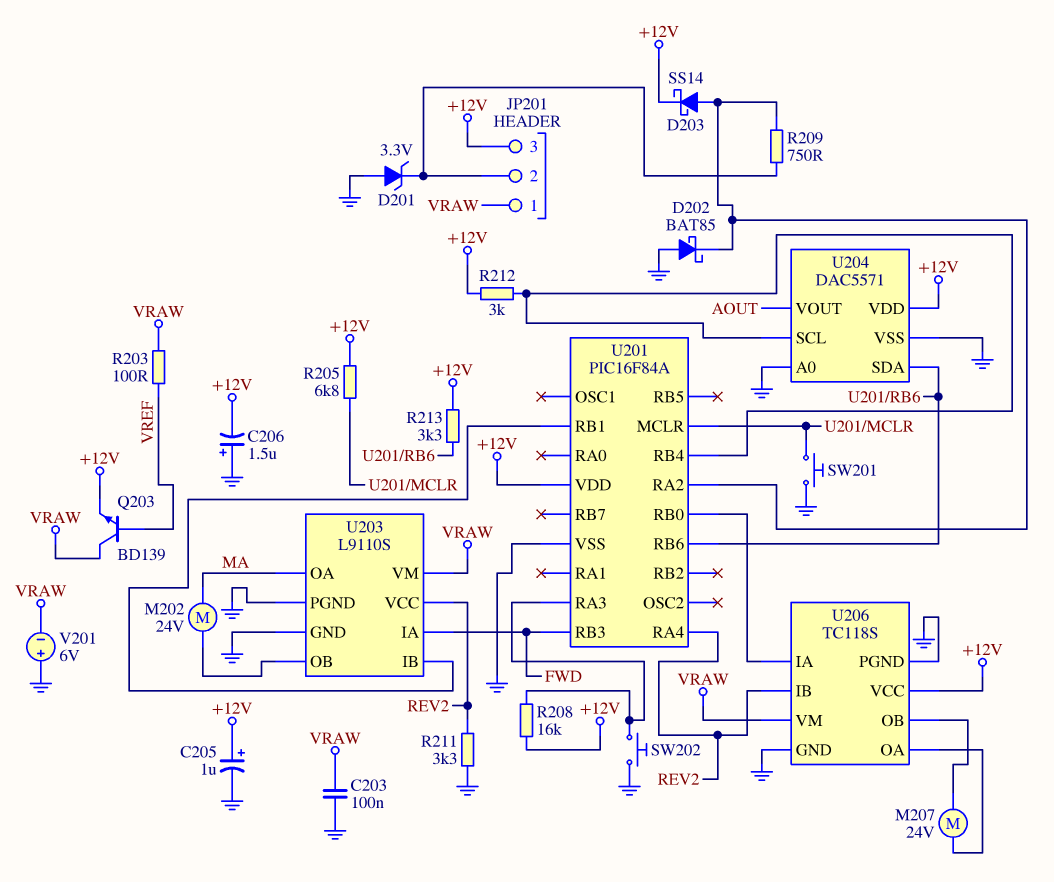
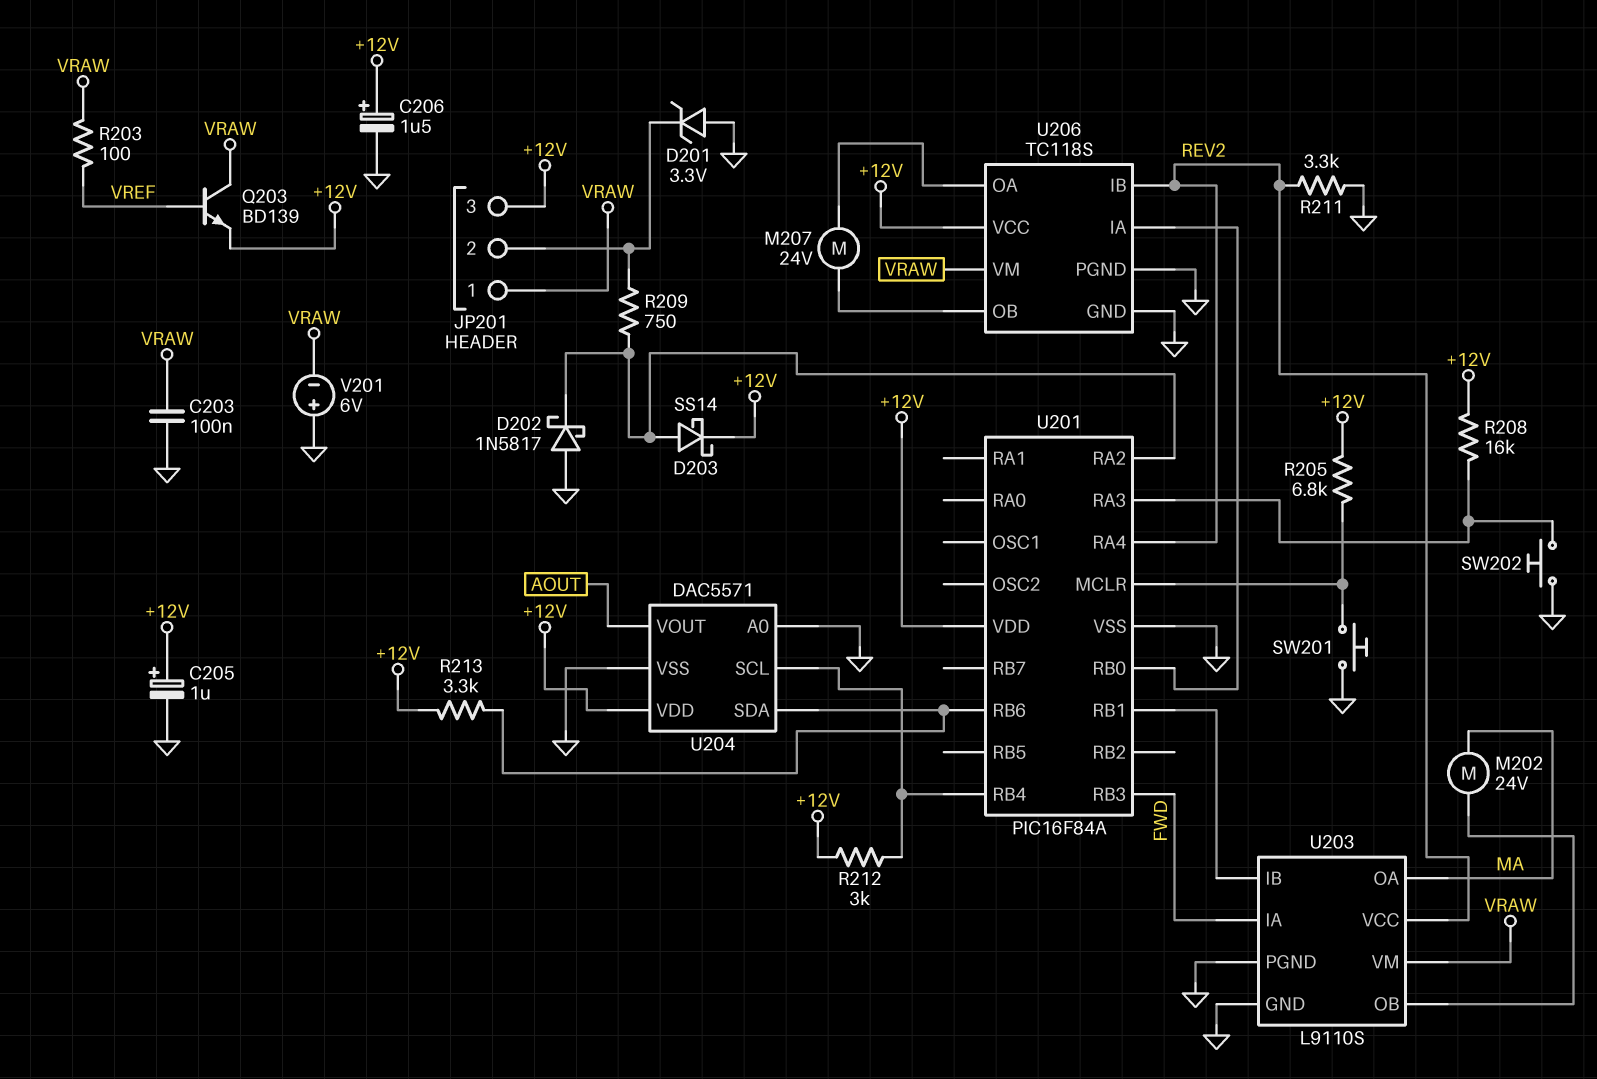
C206: 1.5uF (plus GND, minus +12V) -> 1.5uF (plus +12V, minus GND)
D202: schottky BAT85 (A GND, K U201/RA2) -> schottky 1N5817 (A GND, K U201/RA2)

